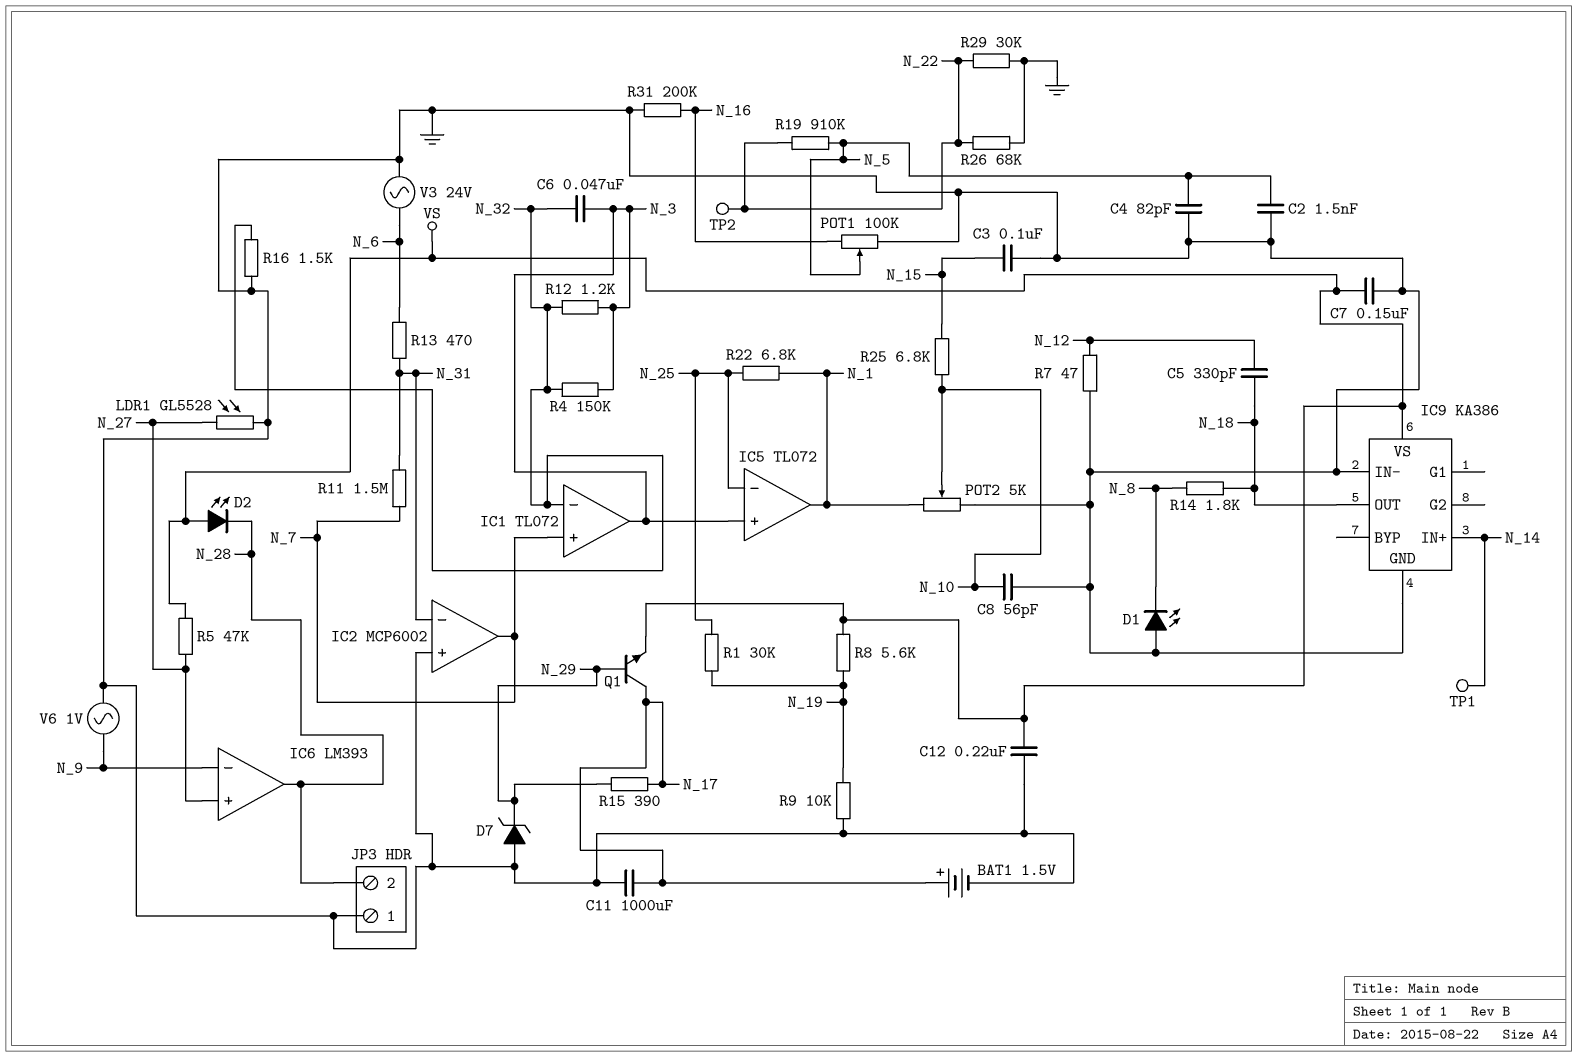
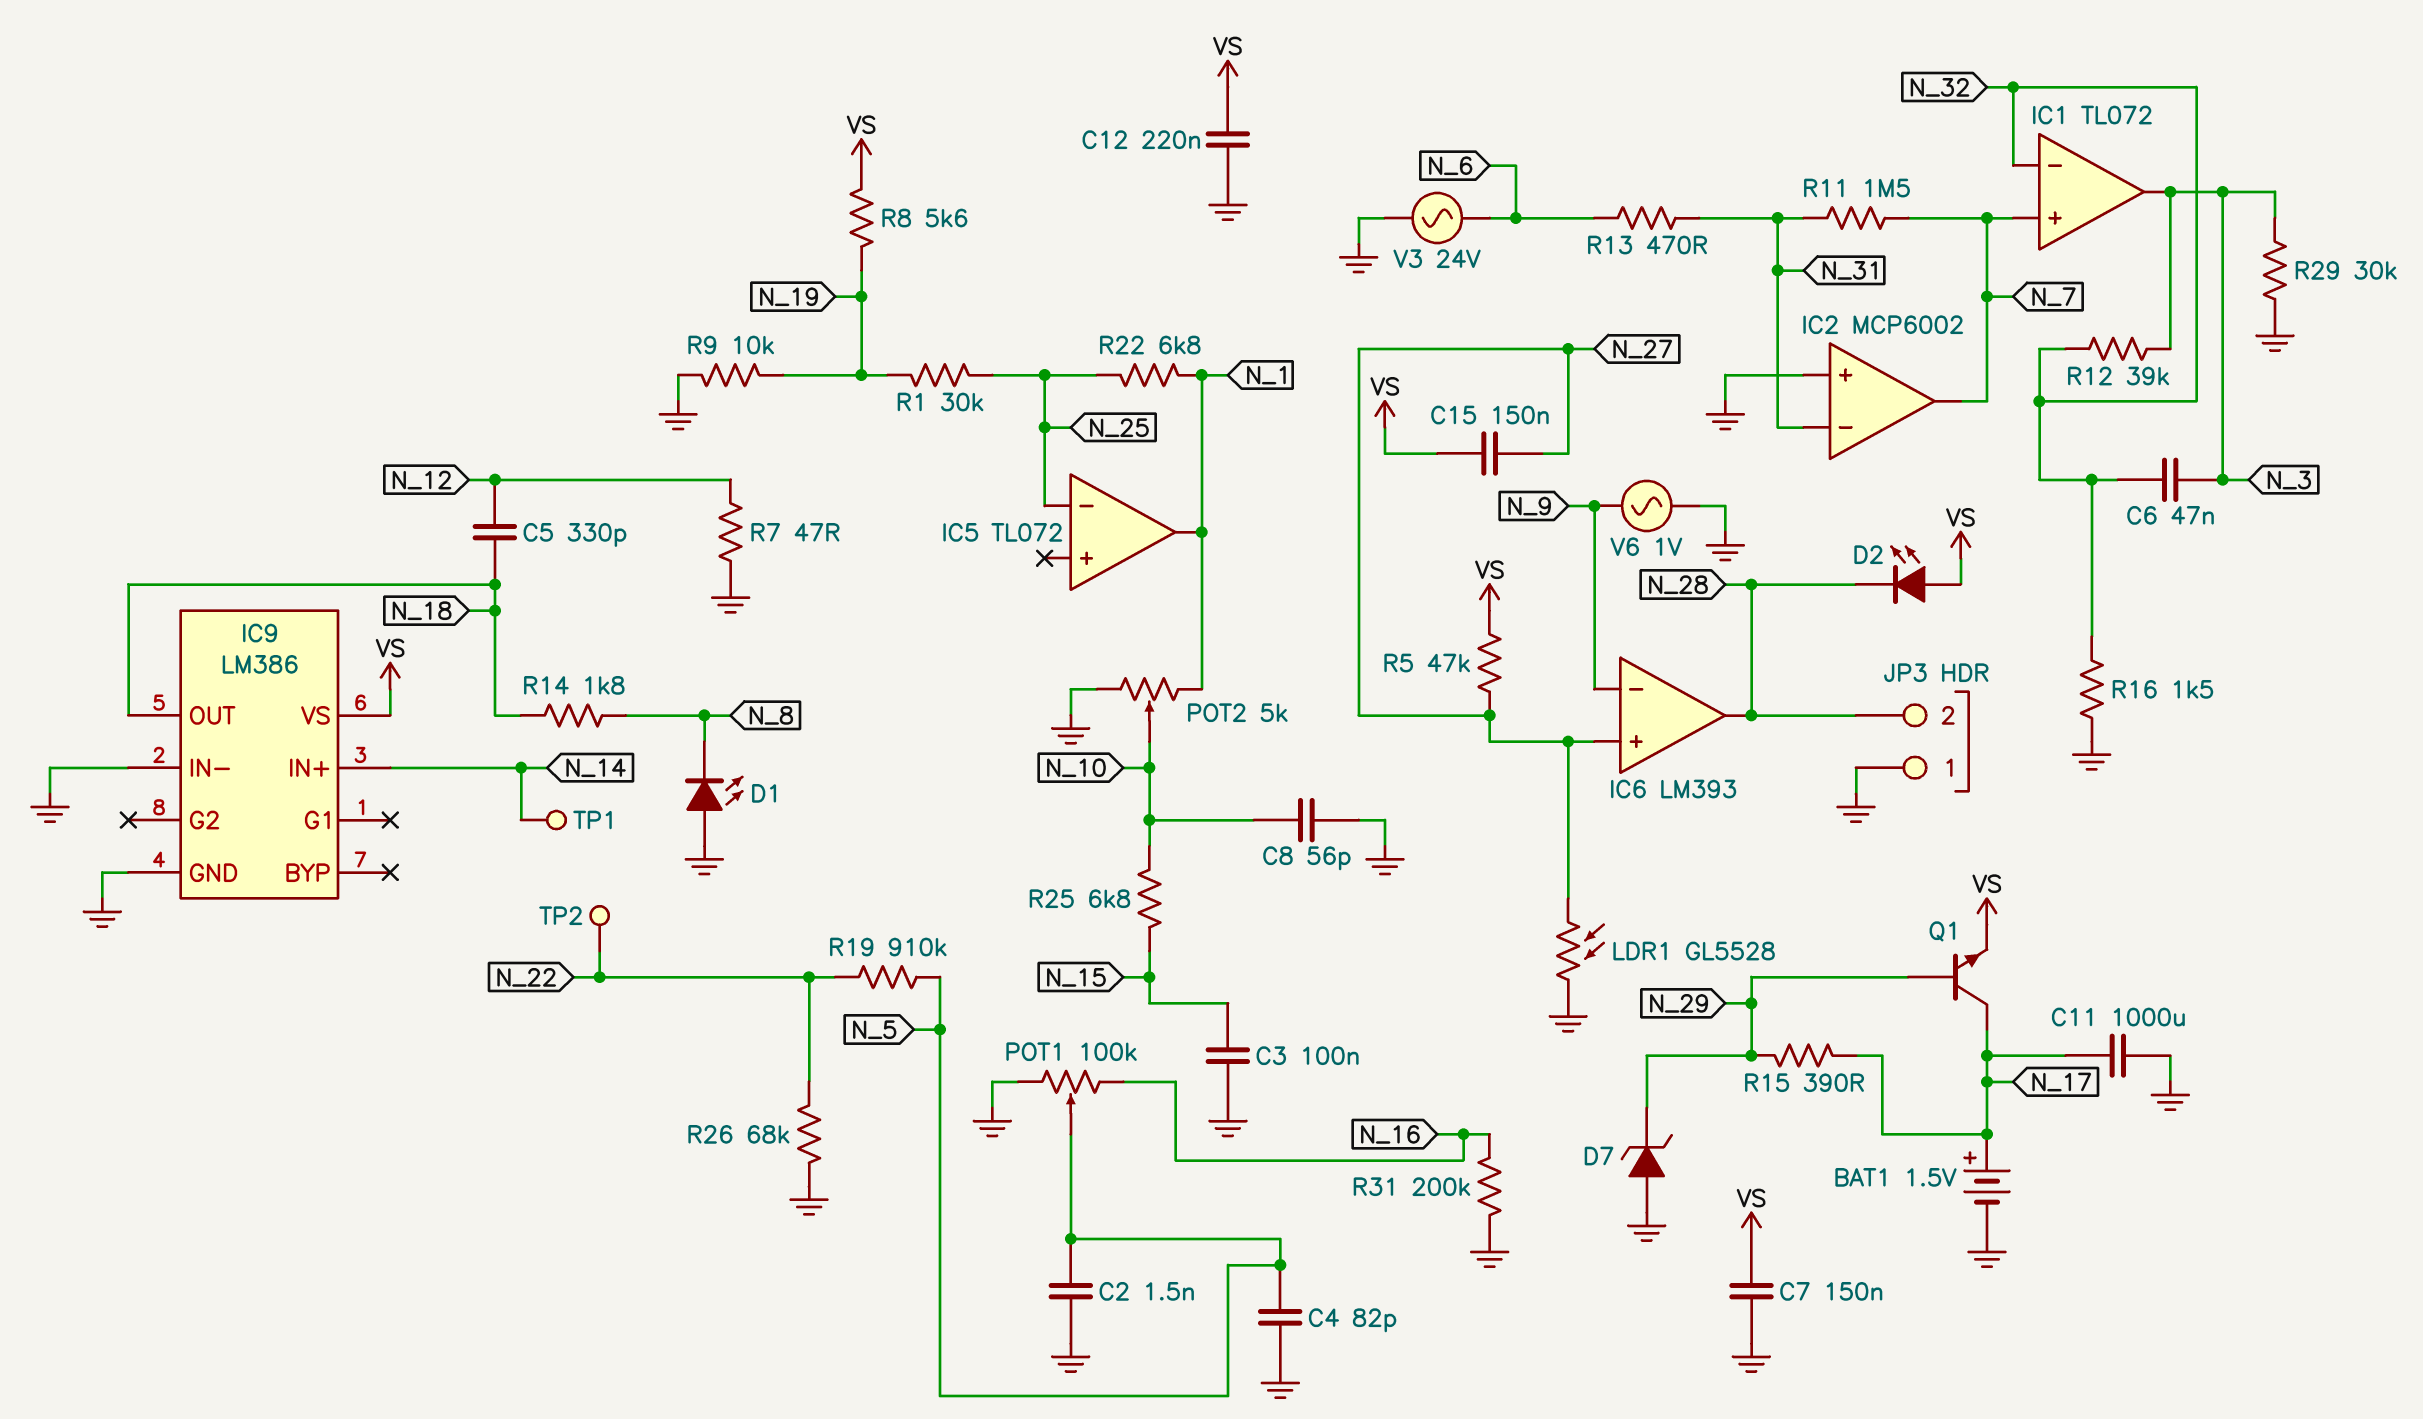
C15: none -> 150nF (N_27, VS)
IC5 pin in+: N_3 -> none
IC9: KA386 -> LM386
R4: 150k (N_3, N_32) -> none
R12: 1.2k (N_3, N_32) -> 39k (N_3, N_32)
R29: 30k (GND, N_22) -> 30k (GND, N_3)

